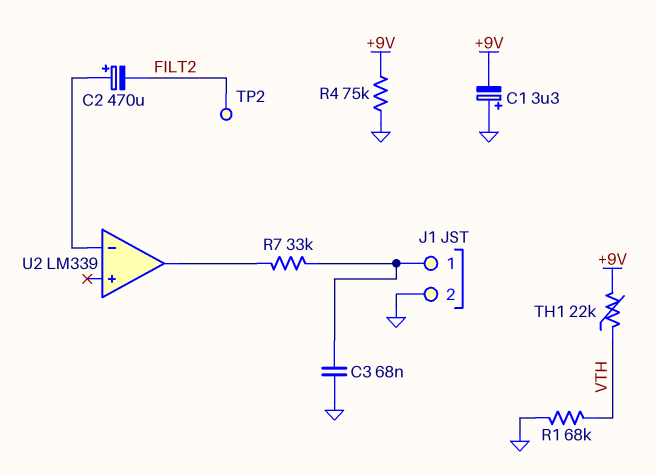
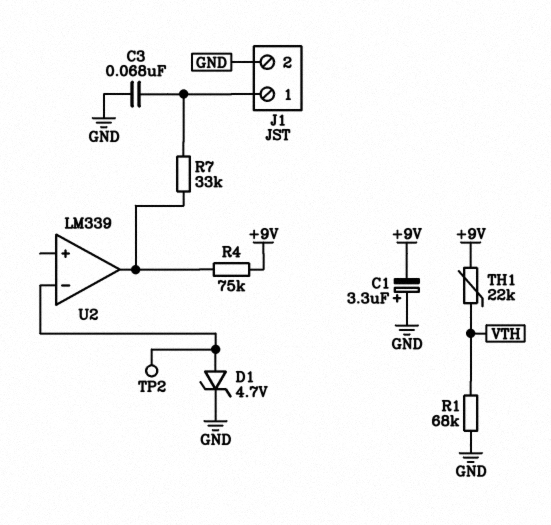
C2: 470uF (plus U2/in-, minus FILT2) -> none
D1: none -> zener 4.7V (A U2/in-, K GND)
R4: 75k (+9V, GND) -> 75k (+9V, U2/out)
TP2: test point (FILT2) -> test point (U2/in-)

